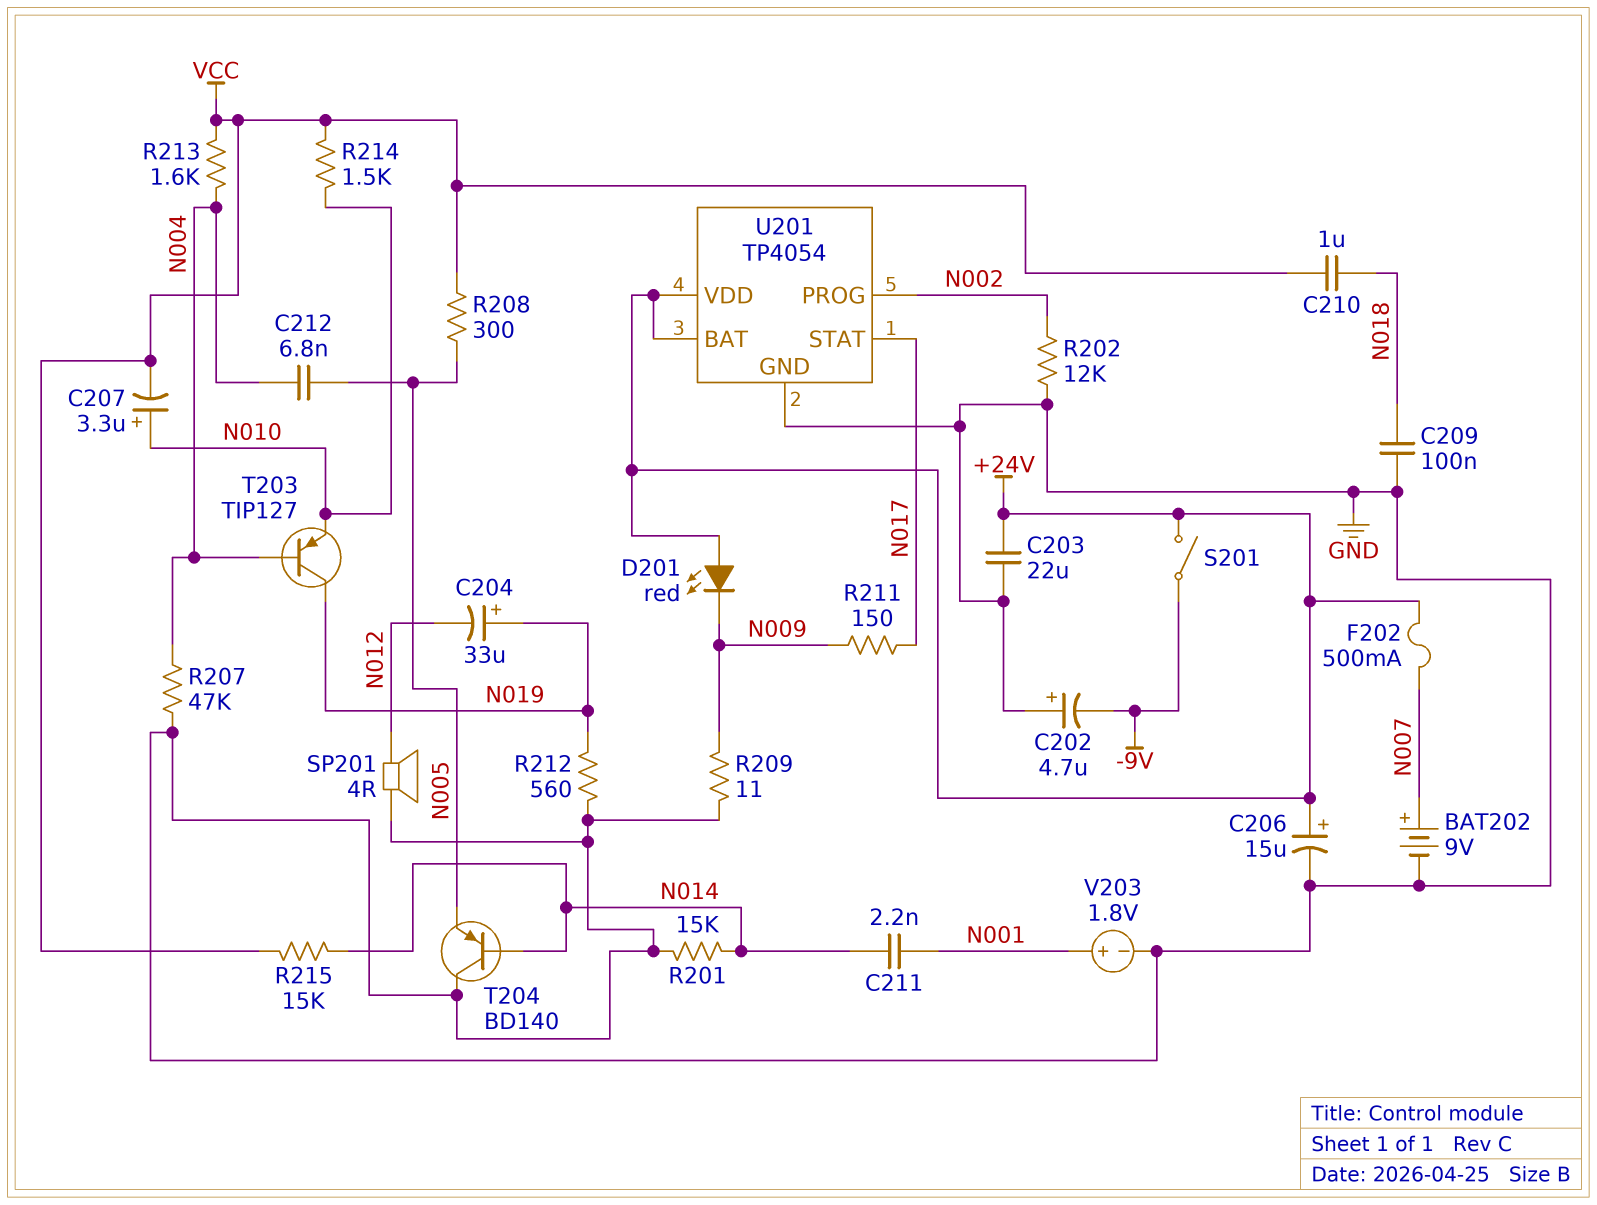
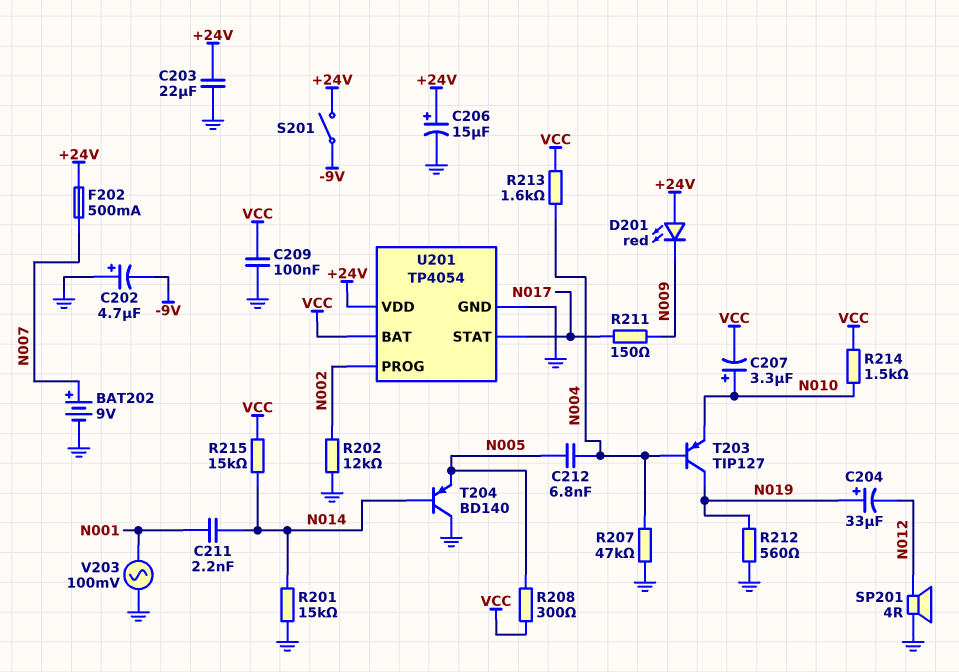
C209: 100nF (GND, N018) -> 100nF (GND, VCC)
C210: 1uF (N018, VCC) -> none
R209: 11 (GND, N009) -> none
U201 pin BAT: +24V -> VCC
V203: 1.8V (plus N001, minus GND) -> AC 100mV (GND, N001)

